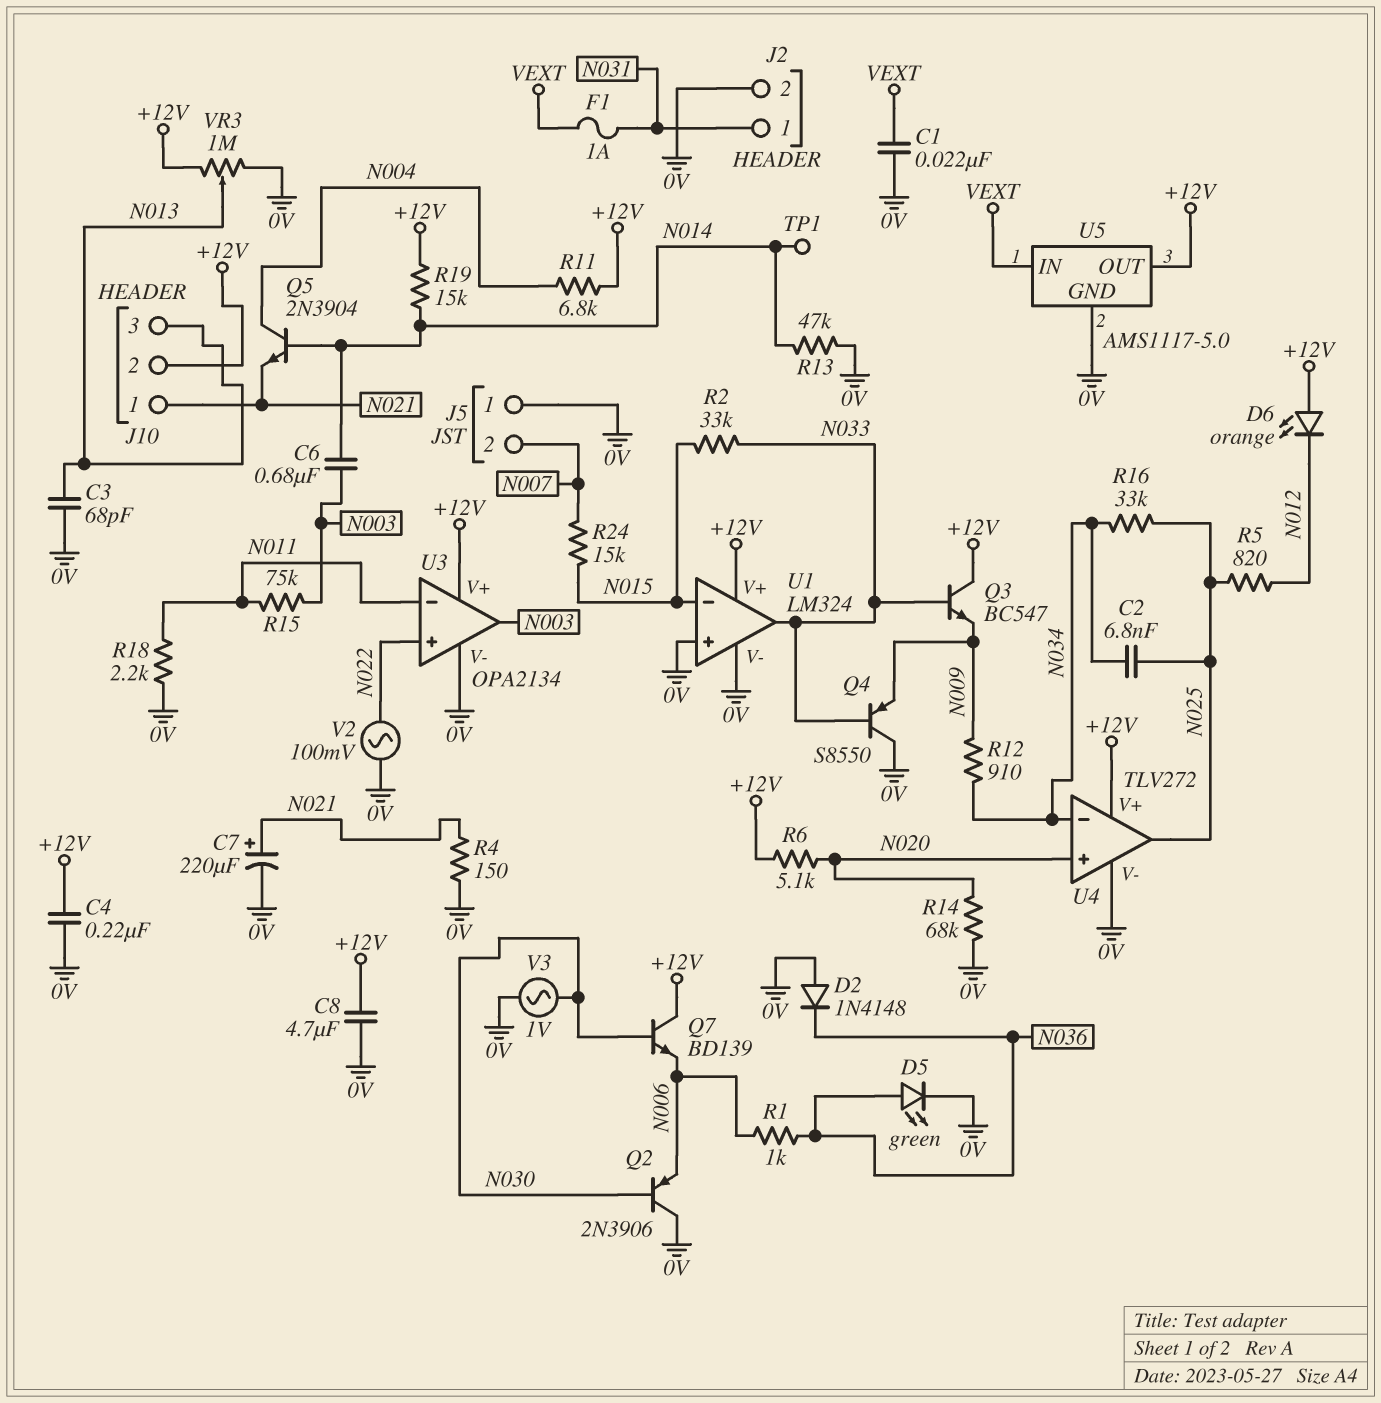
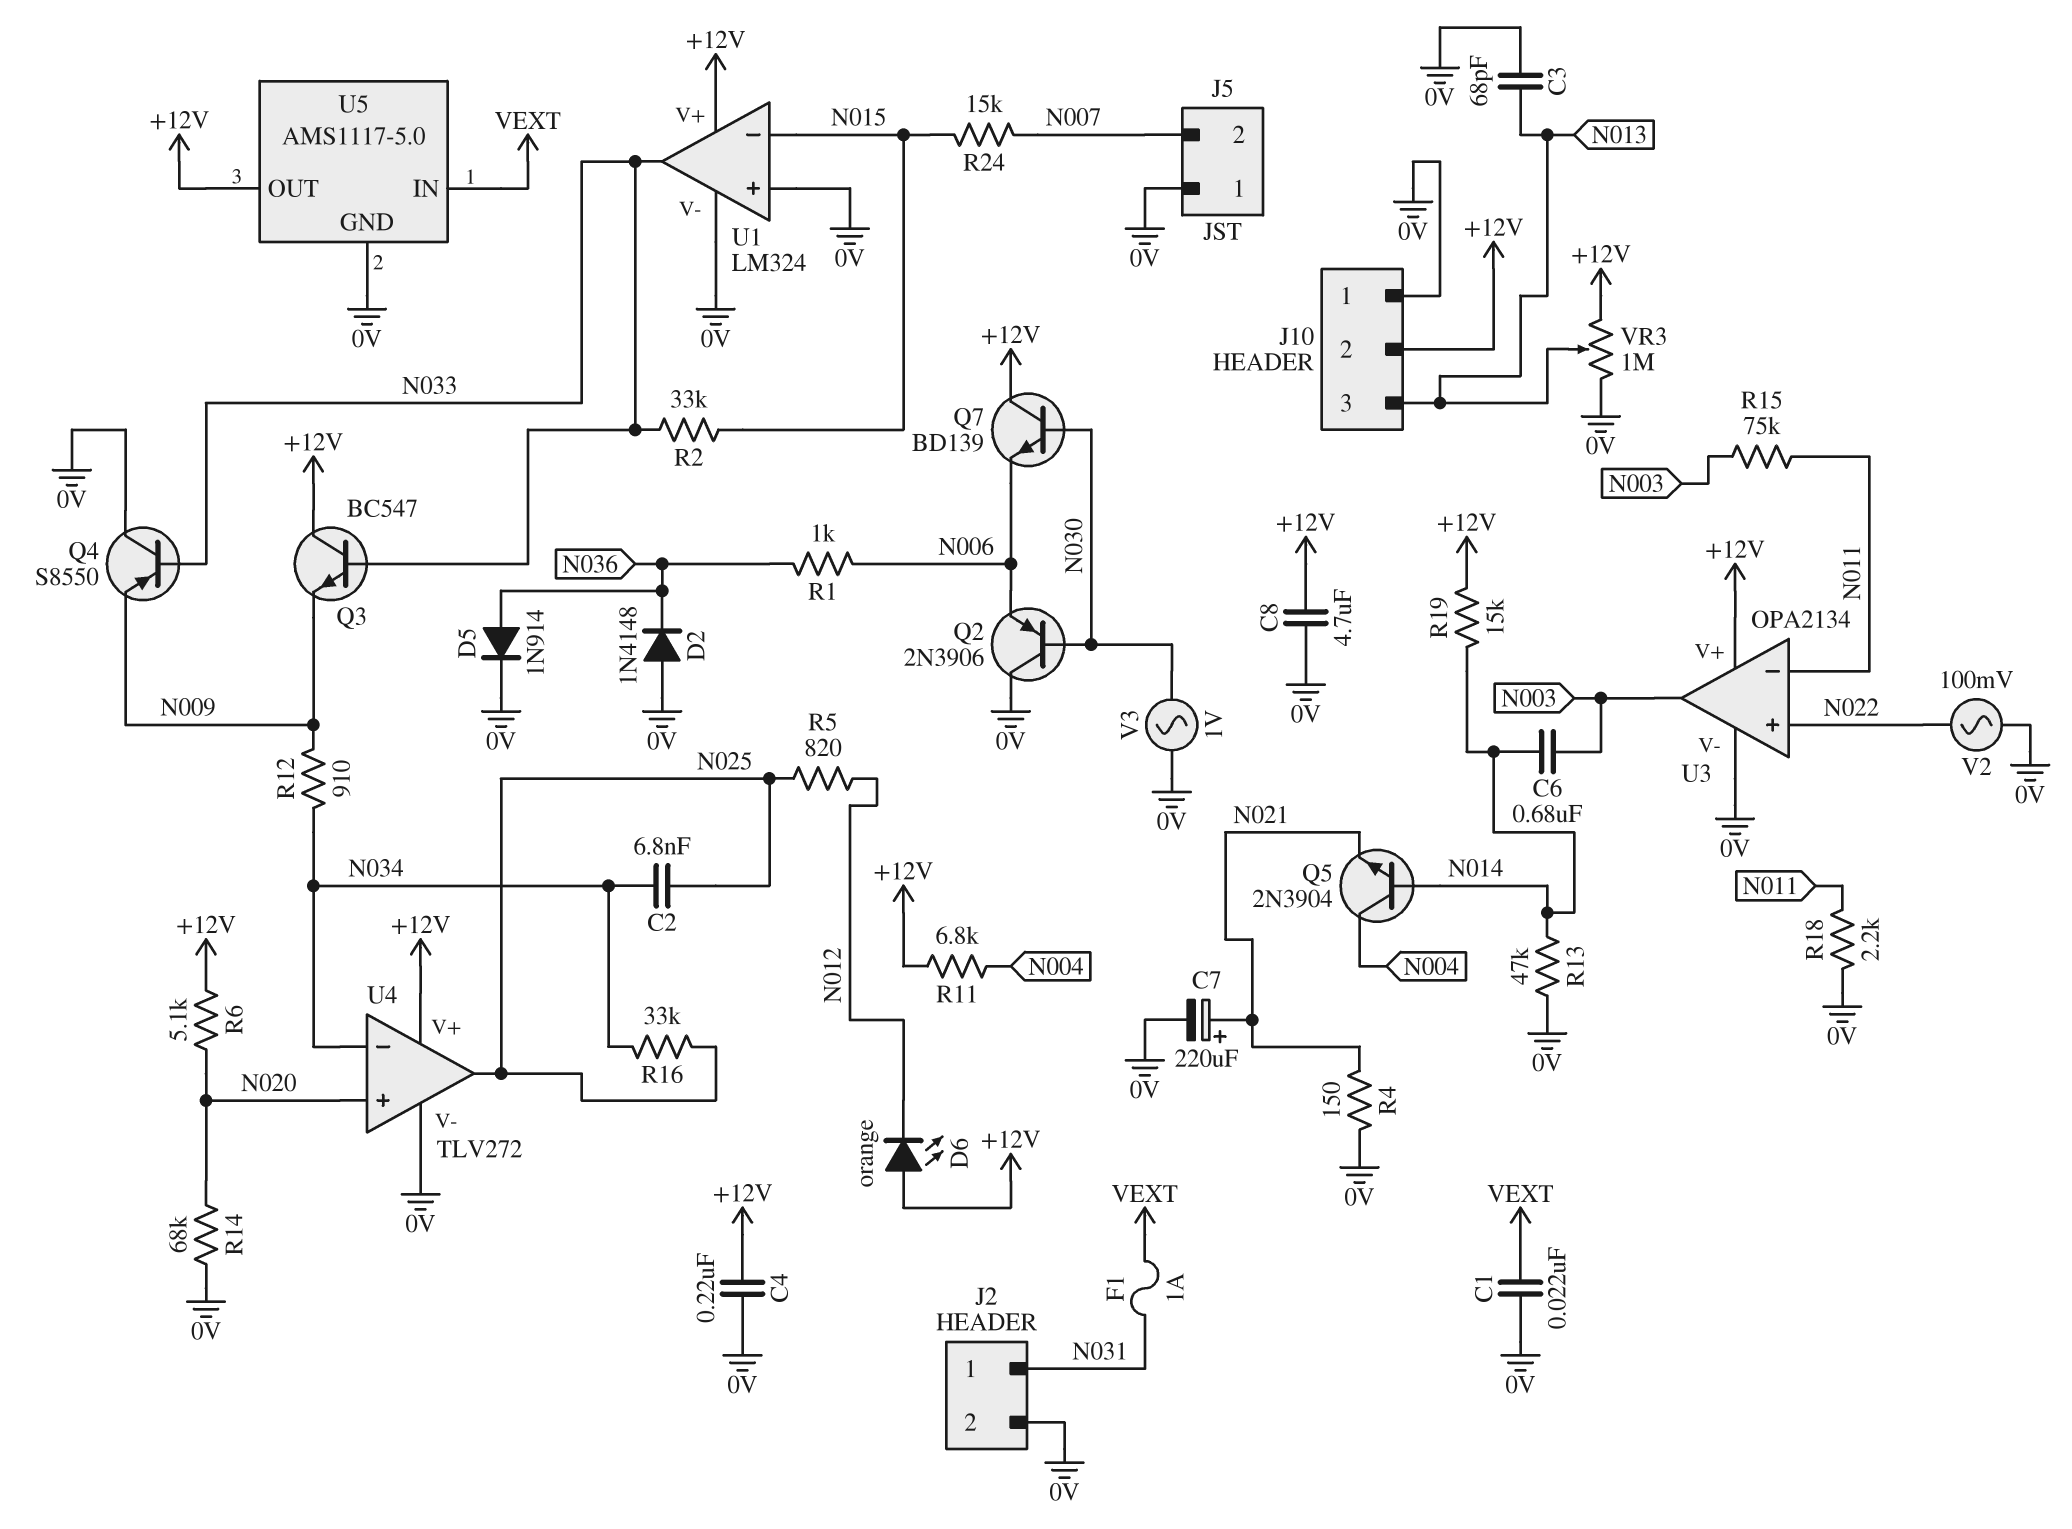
D5: LED green (A N036, K 0V) -> diode 1N914 (A N036, K 0V)
J10 pin 1: N021 -> 0V
TP1: test point (N014) -> none

